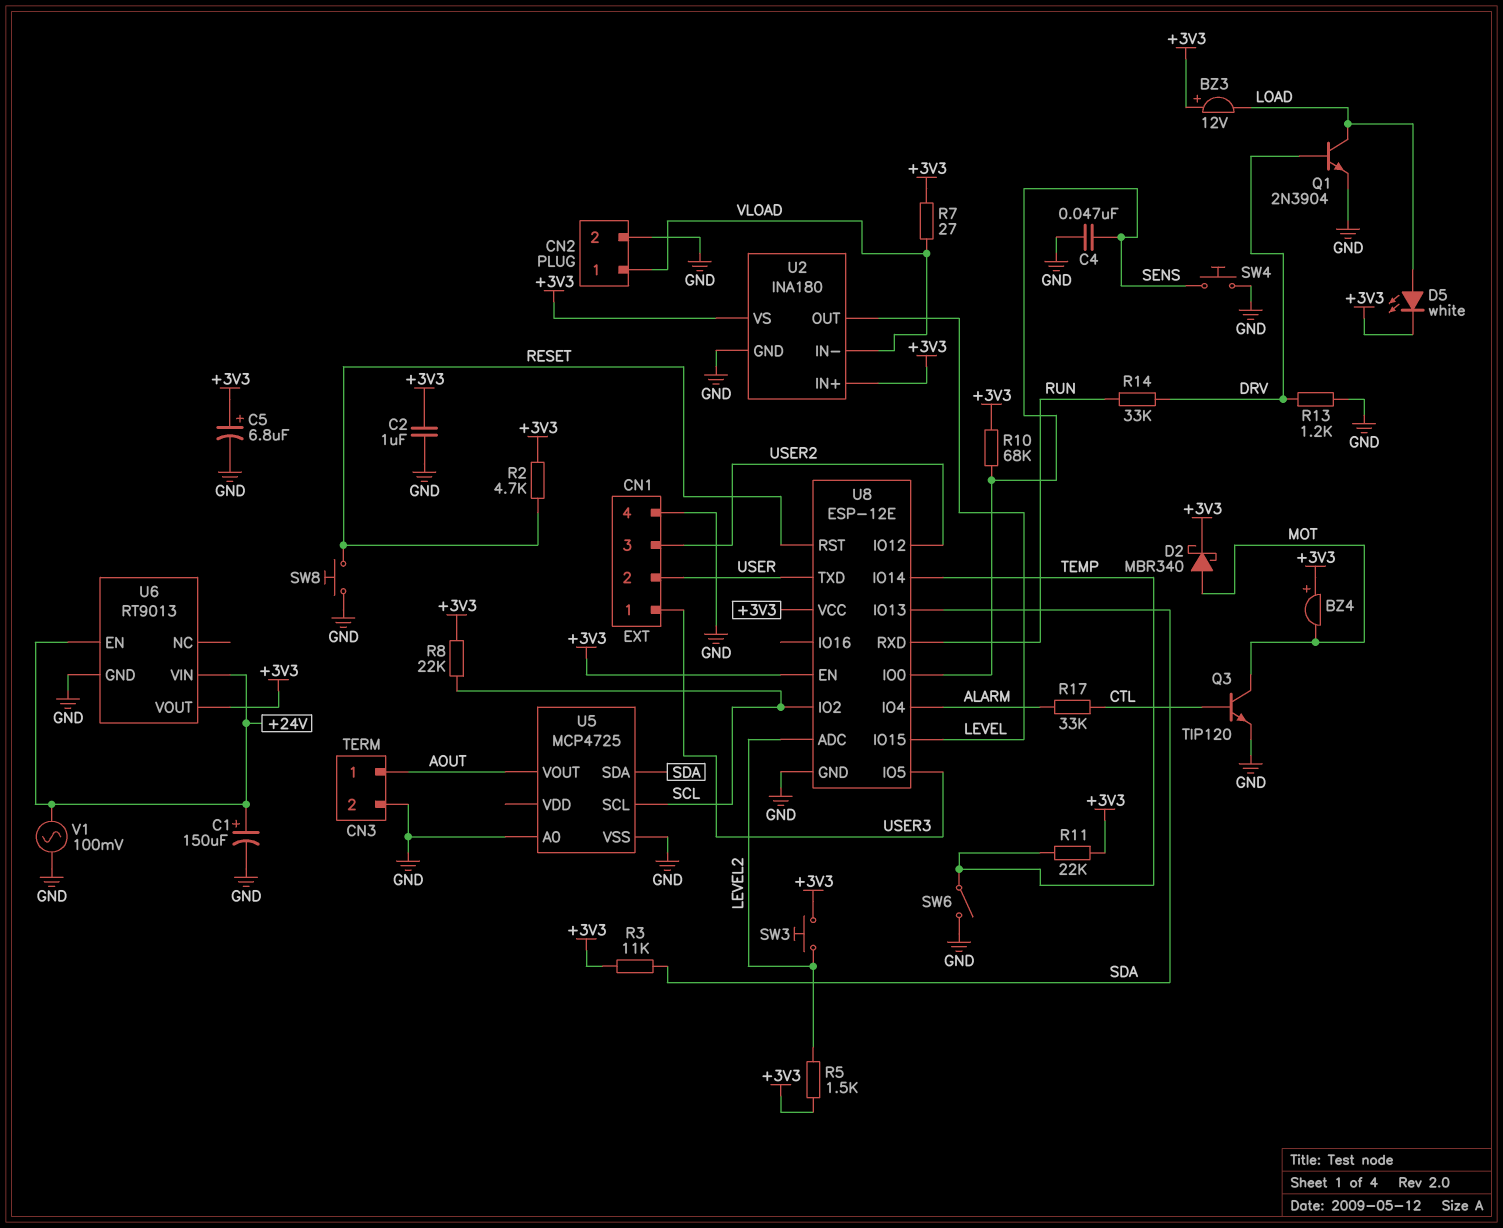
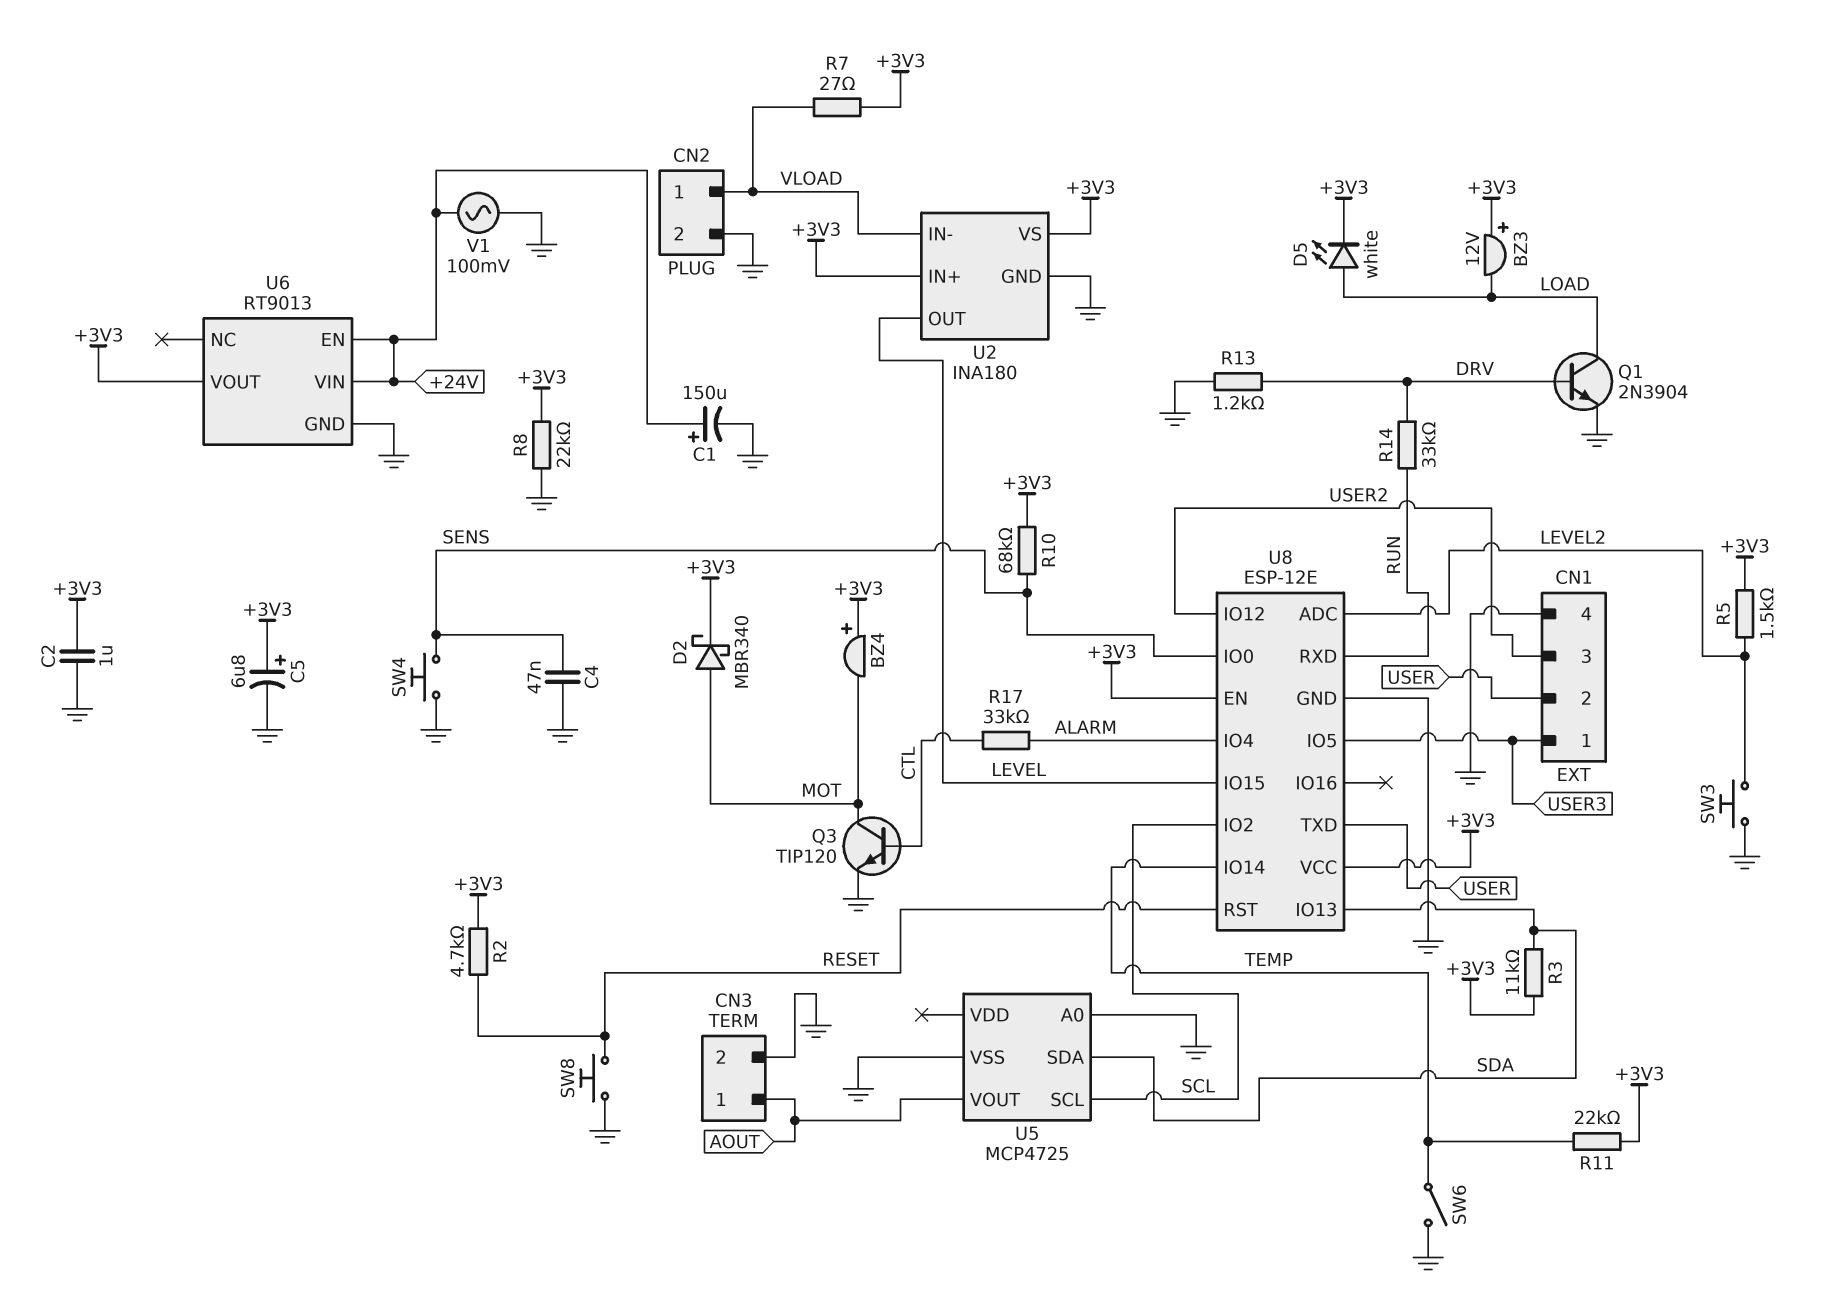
R8: 22k (+3V3, SCL) -> 22k (+3V3, GND)
SW3: button (+3V3, LEVEL2) -> button (GND, LEVEL2)

